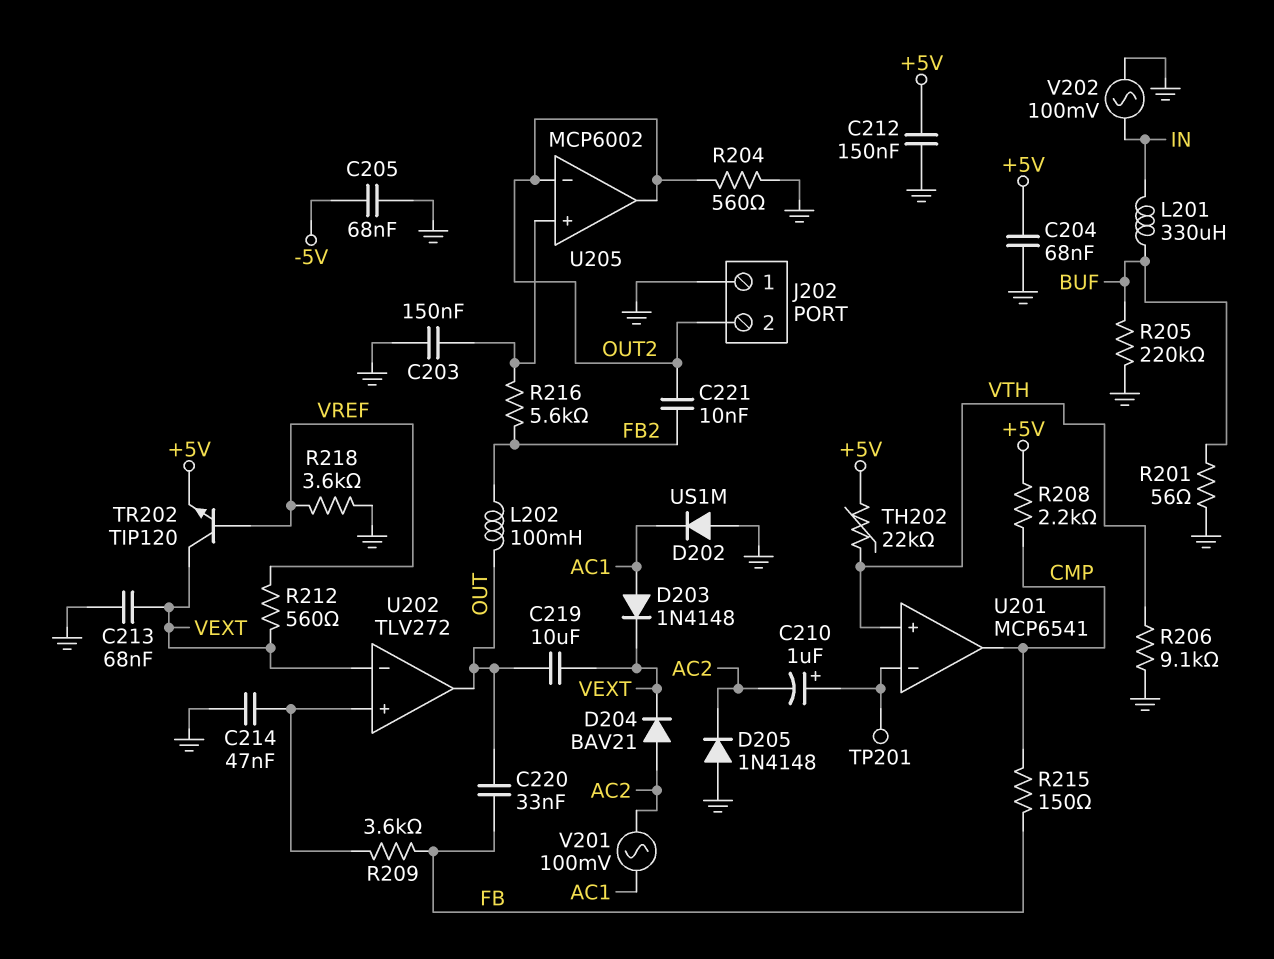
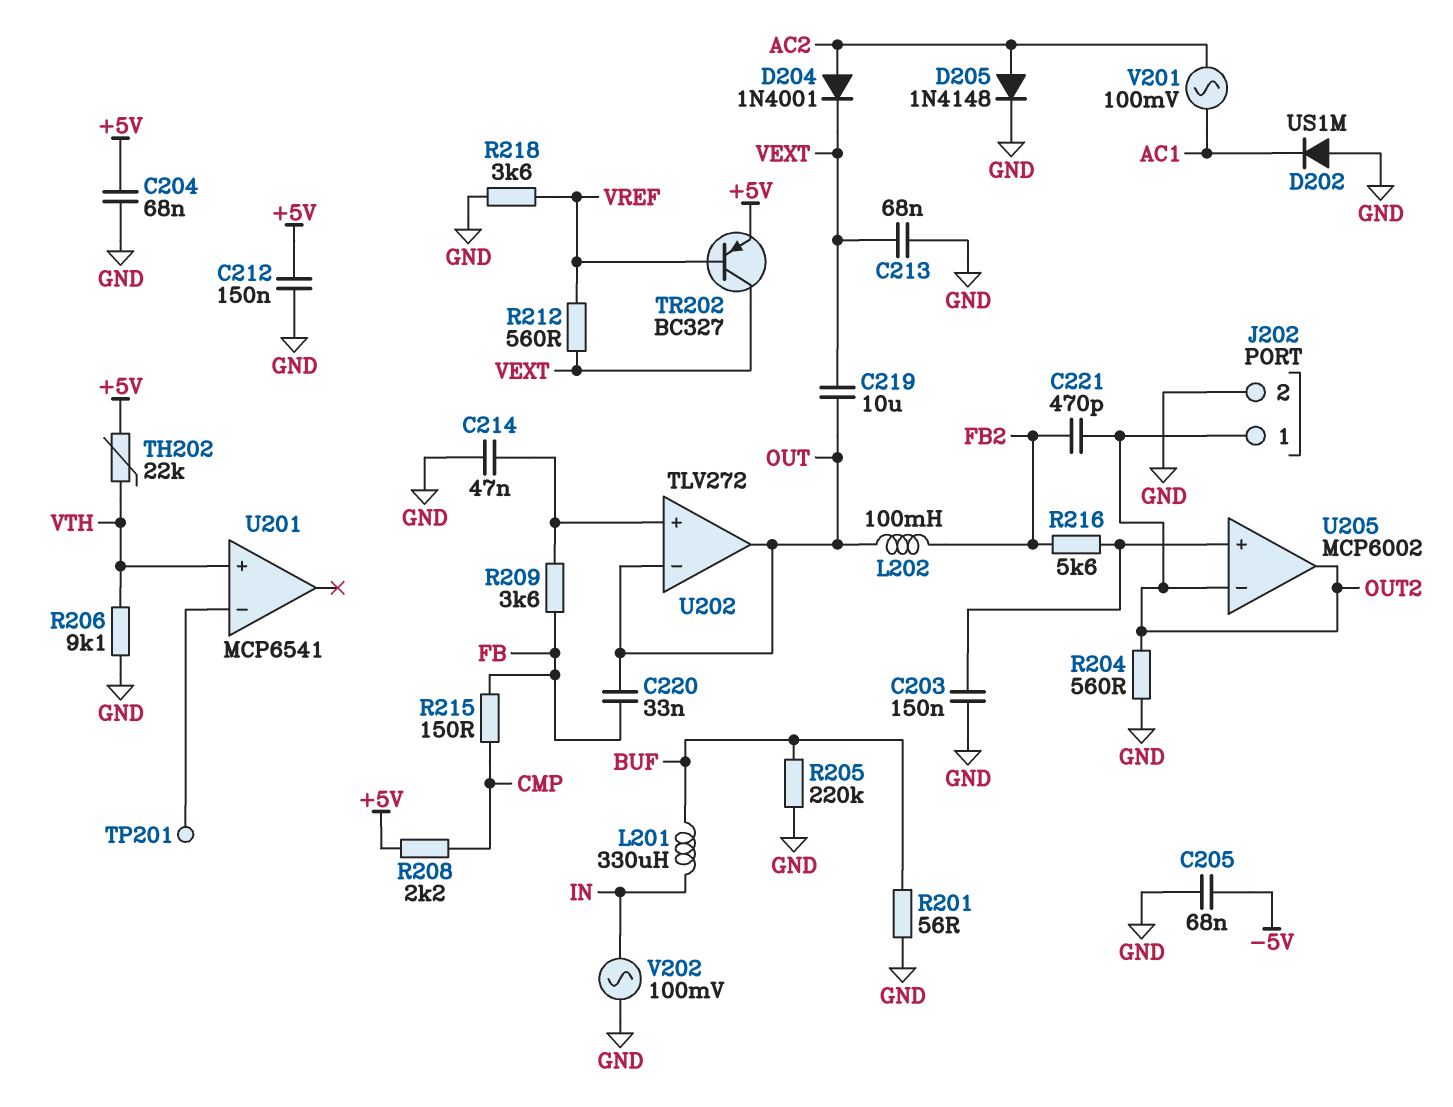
C210: 1uF (plus U201/in-, minus AC2) -> none
C221: 10nF (FB2, OUT2) -> 470pF (FB2, OUT2)
D203: diode 1N4148 (A AC1, K VEXT) -> none
D204: diode BAV21 (A AC2, K VEXT) -> diode 1N4001 (A AC2, K VEXT)
D205: diode 1N4148 (A GND, K AC2) -> diode 1N4148 (A AC2, K GND)
J202 pin 1: GND -> OUT2
J202 pin 2: OUT2 -> GND
TR202: NPN TIP120 (B VREF, C VEXT, E +5V) -> PNP BC327 (B VREF, C VEXT, E +5V)
U201 pin out: CMP -> none
U202 pin in-: VEXT -> OUT

